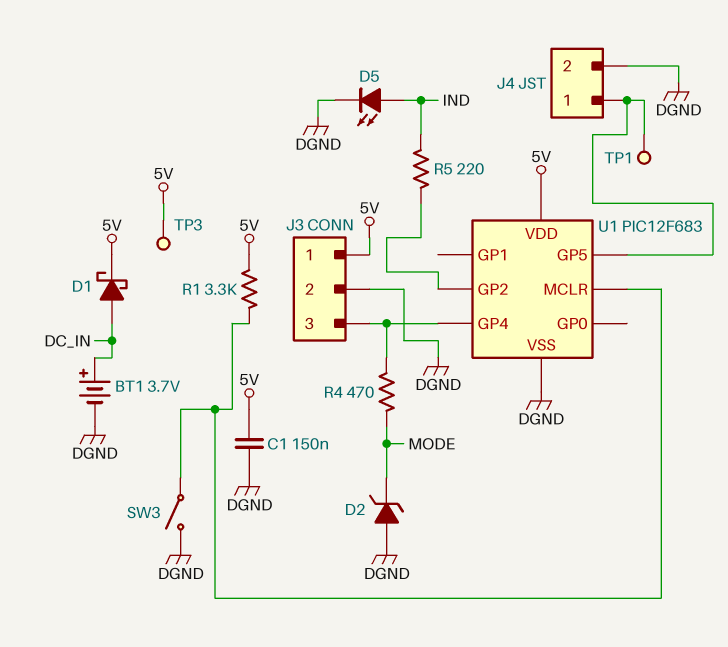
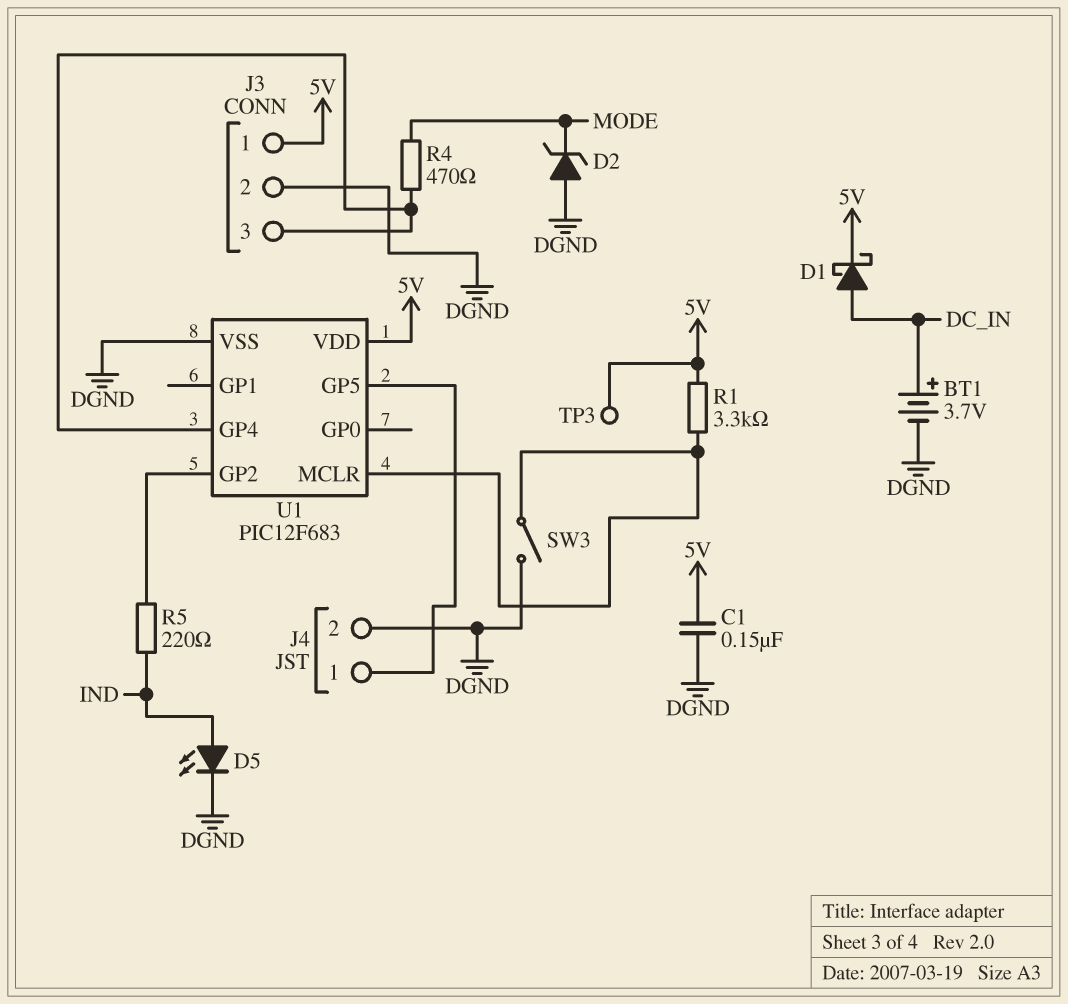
TP1: test point (J4/1) -> none

